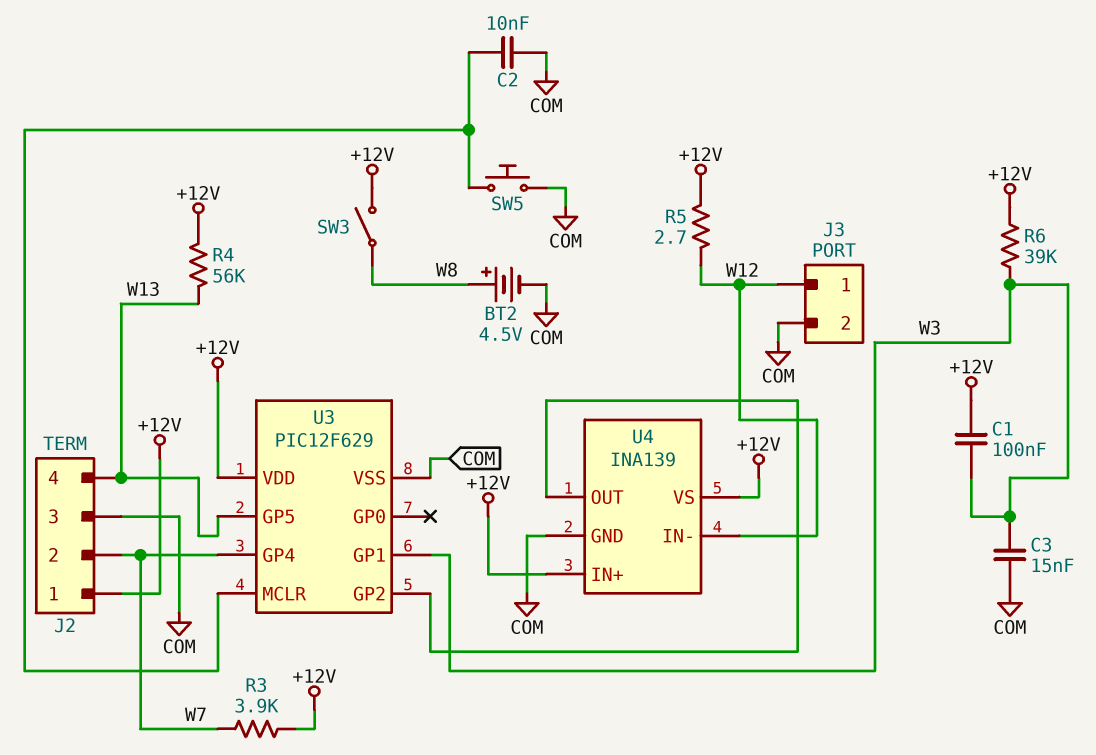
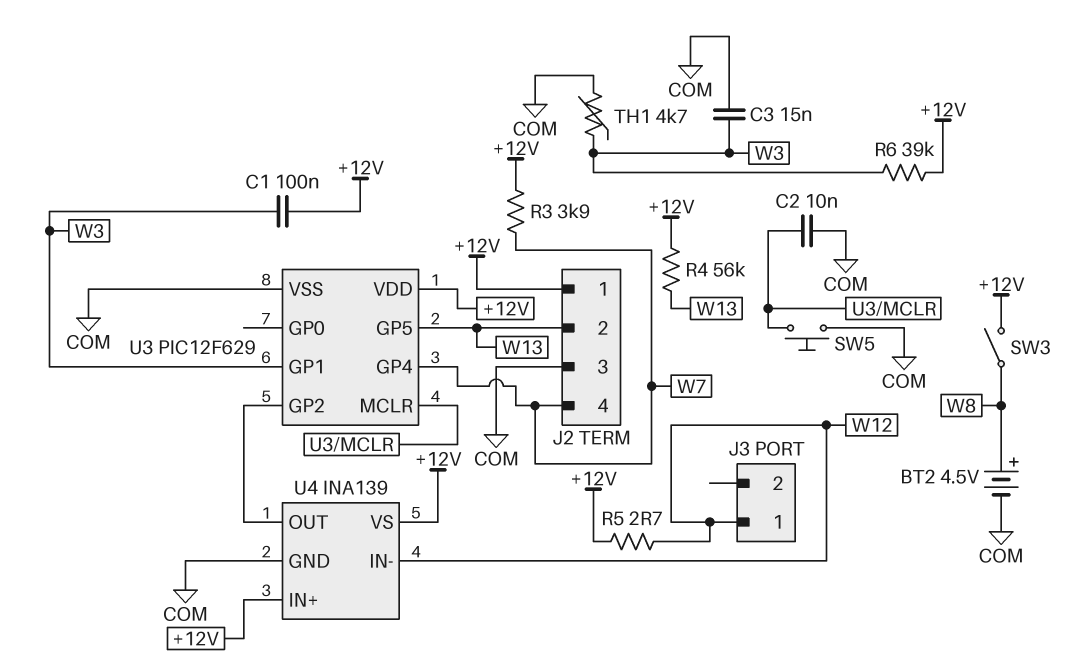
J2 pin 2: W7 -> W13
J2 pin 4: W13 -> W7
J3 pin 2: COM -> none
TH1: none -> 4.7k (COM, W3)

